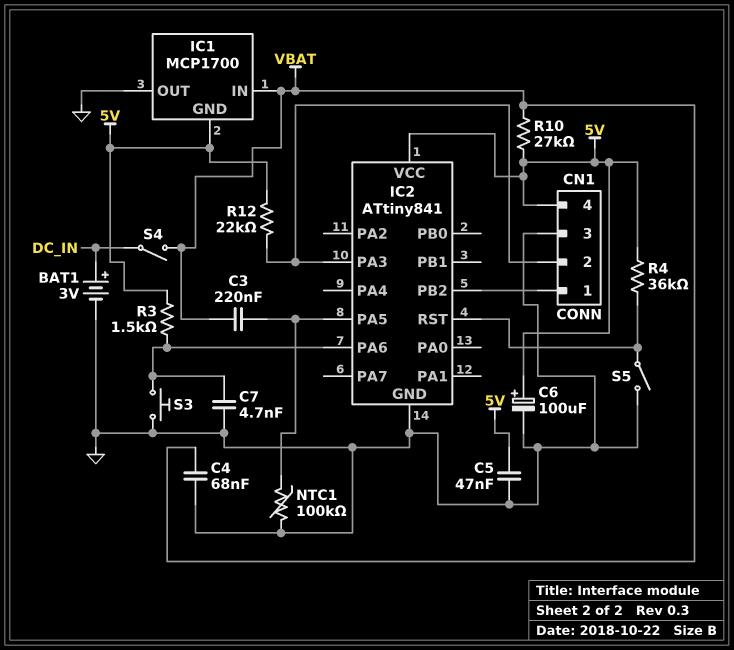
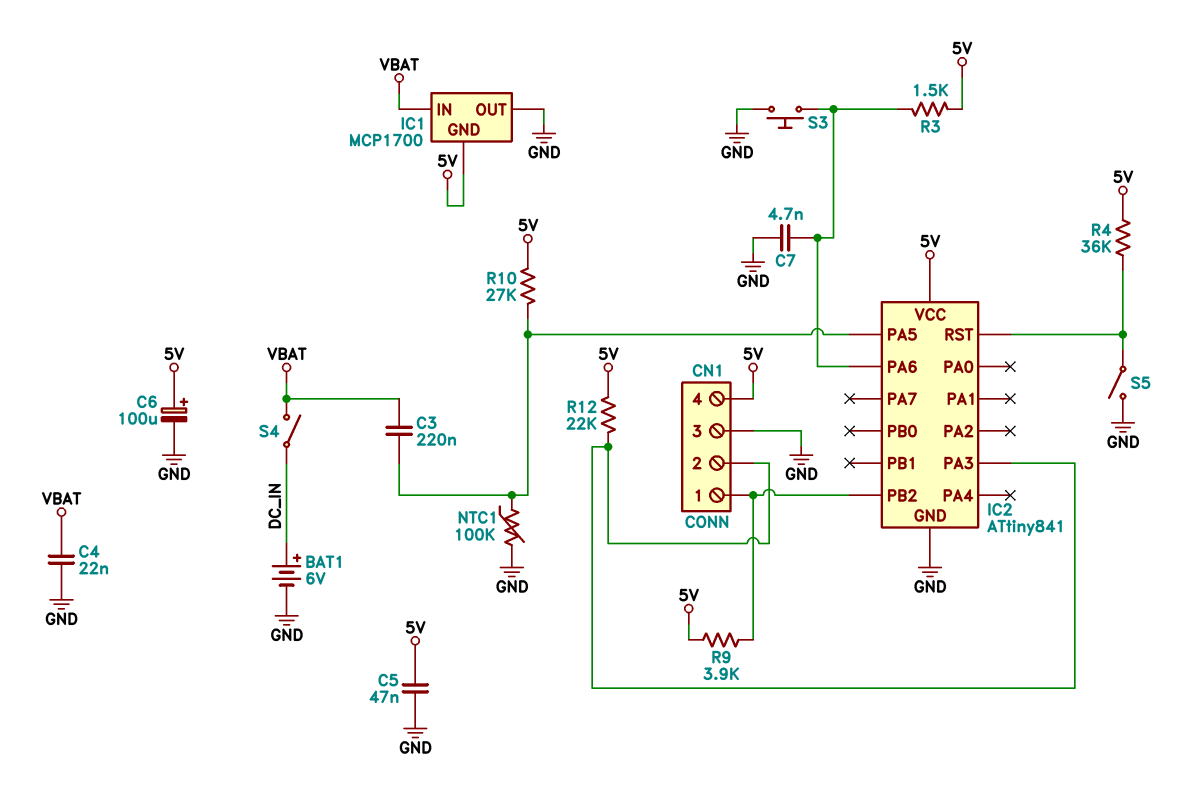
BAT1: 3V (plus DC_IN, minus GND) -> 6V (plus DC_IN, minus GND)
C4: 68nF (GND, VBAT) -> 22nF (GND, VBAT)
R9: none -> 3.9k (5V, CN1/1)
R10: 27k (5V, VBAT) -> 27k (5V, IC2/PA5)

